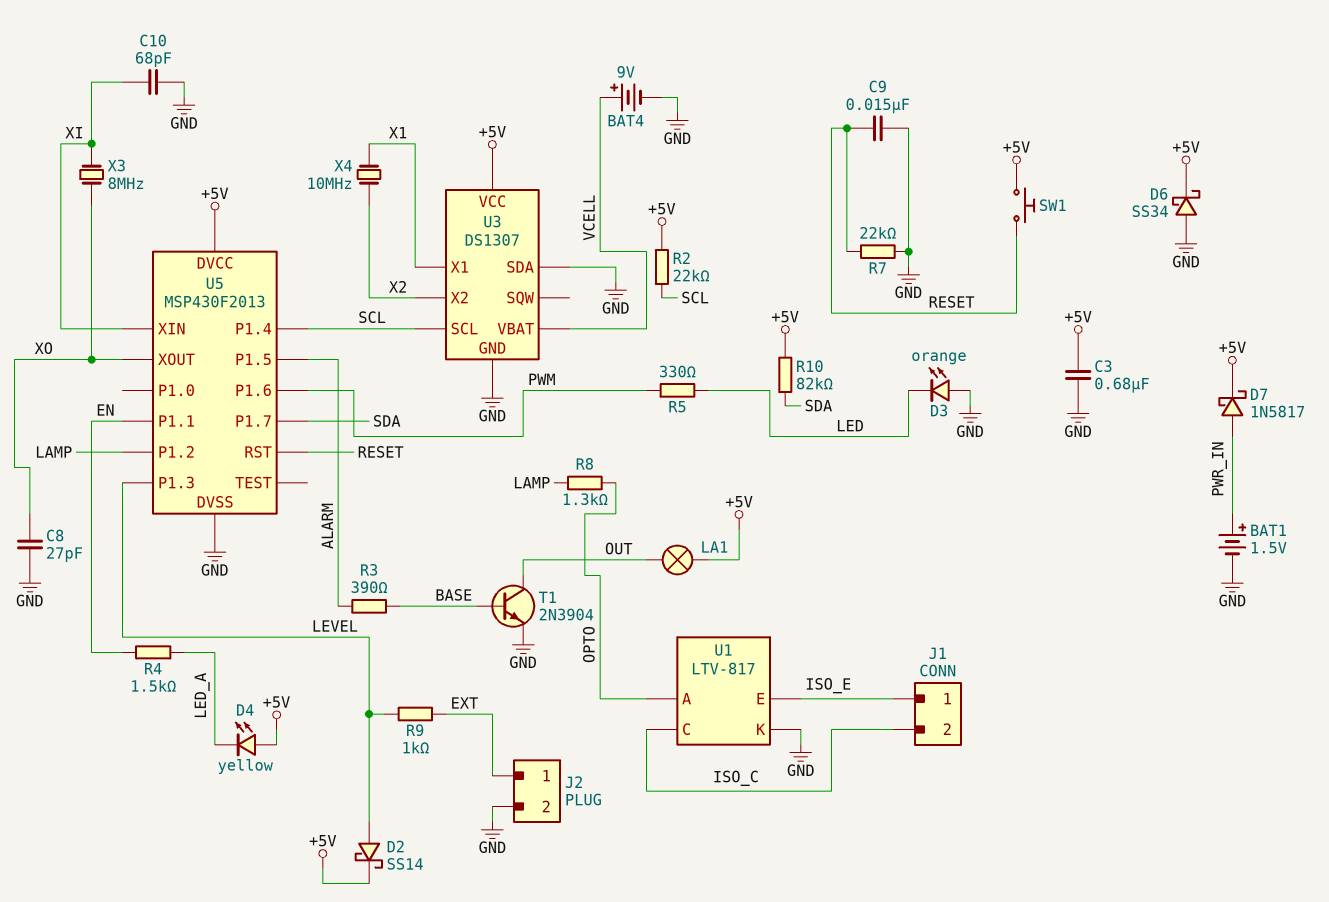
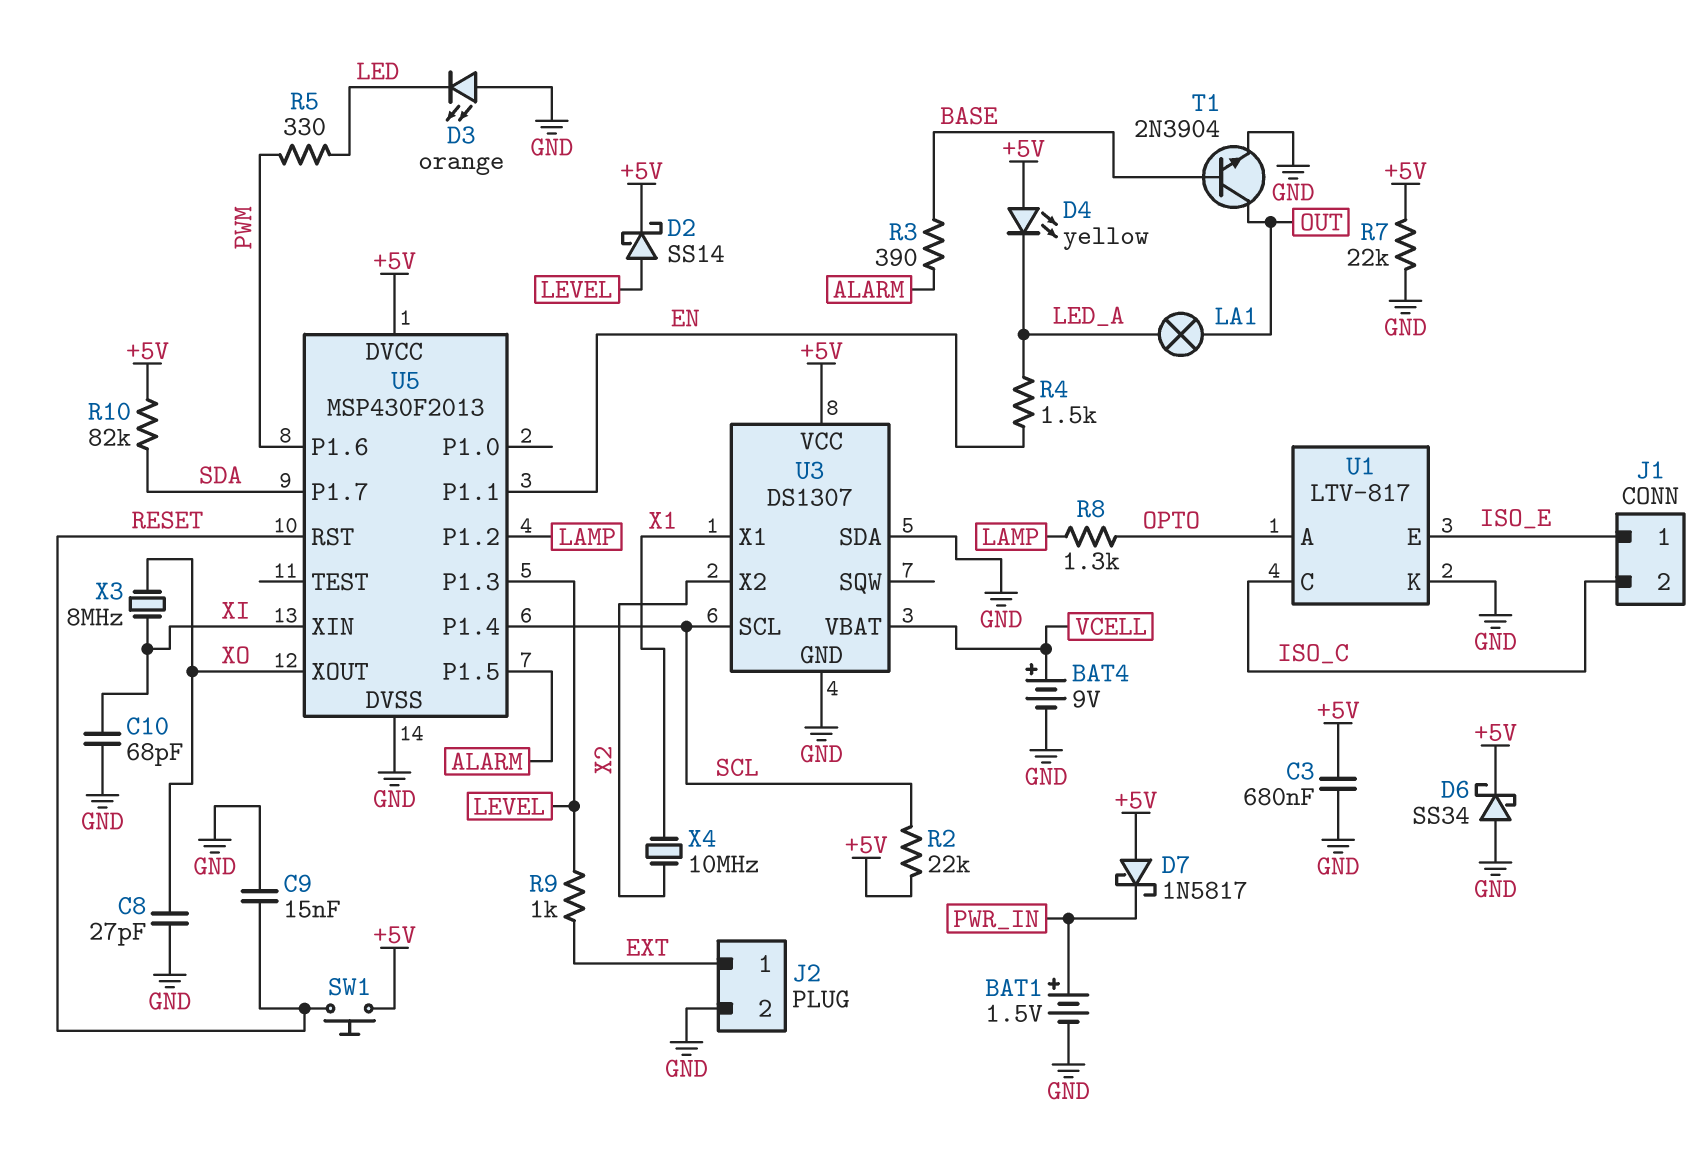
D7: schottky 1N5817 (A PWR_IN, K +5V) -> schottky 1N5817 (A +5V, K PWR_IN)
LA1: lamp (+5V, OUT) -> lamp (LED_A, OUT)
R7: 22k (GND, RESET) -> 22k (+5V, GND)

